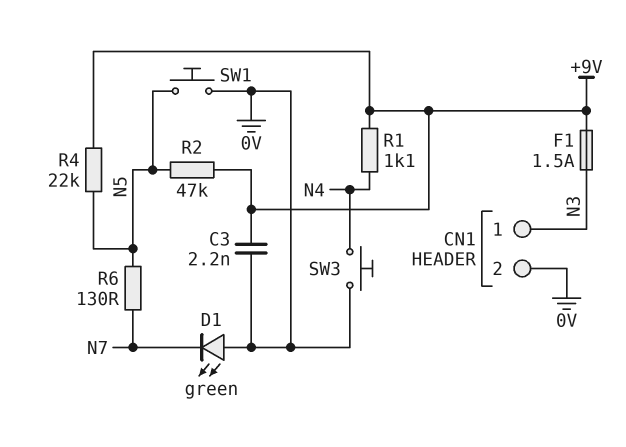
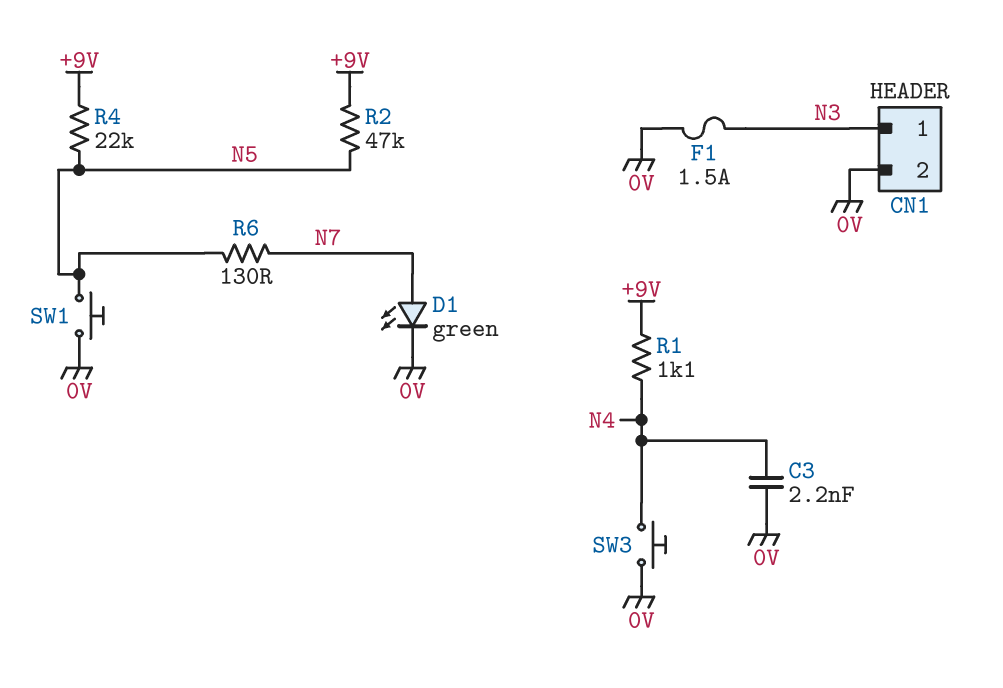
C3: 2.2nF (+9V, 0V) -> 2.2nF (0V, N4)
D1: LED green (A 0V, K N7) -> LED green (A N7, K 0V)
F1: 1.5A (+9V, N3) -> 1.5A (0V, N3)

